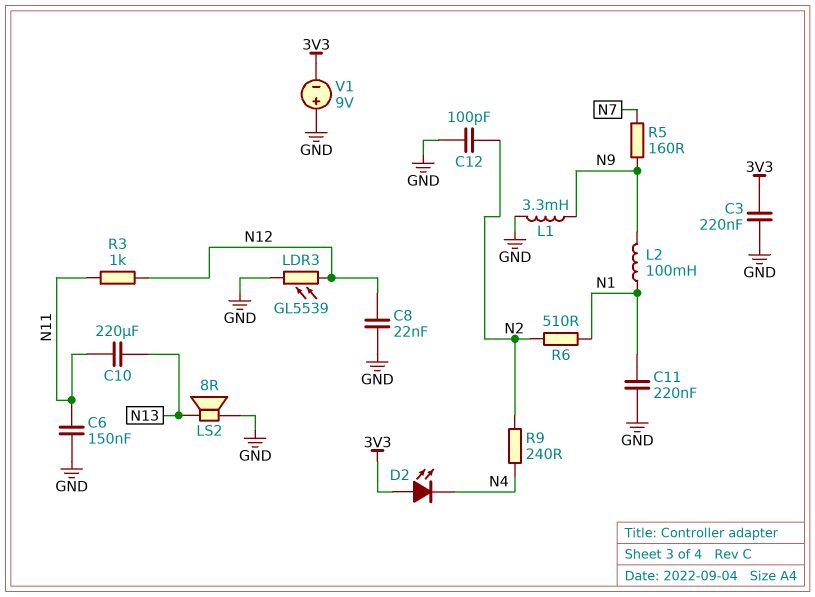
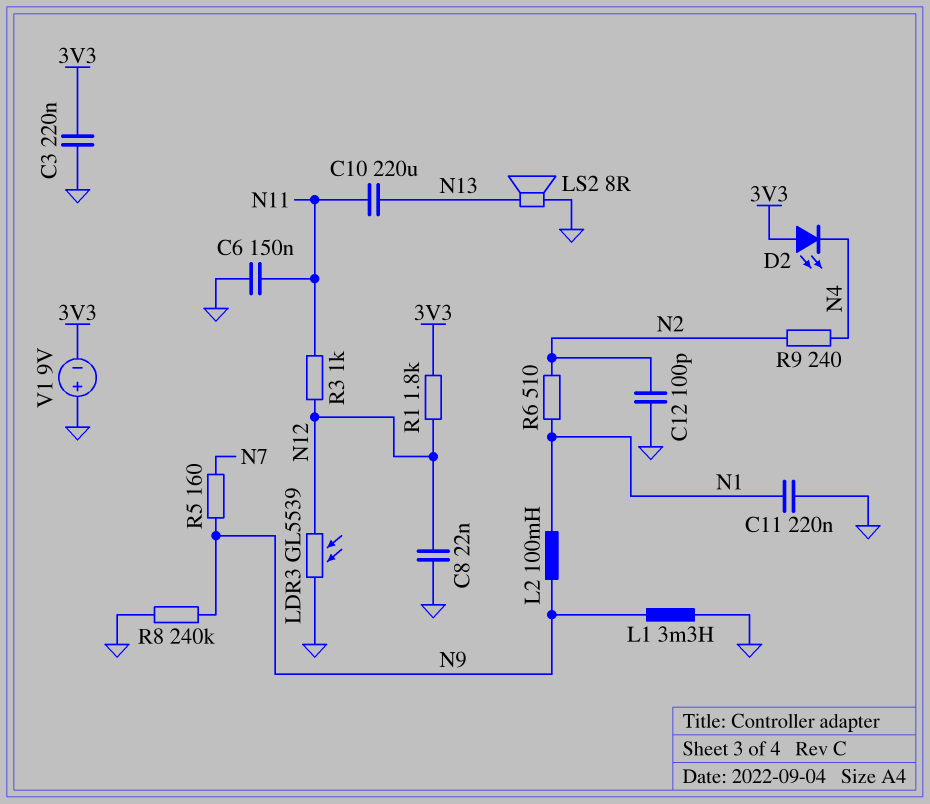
R1: none -> 1.8k (3V3, N12)
R8: none -> 240k (GND, N9)

